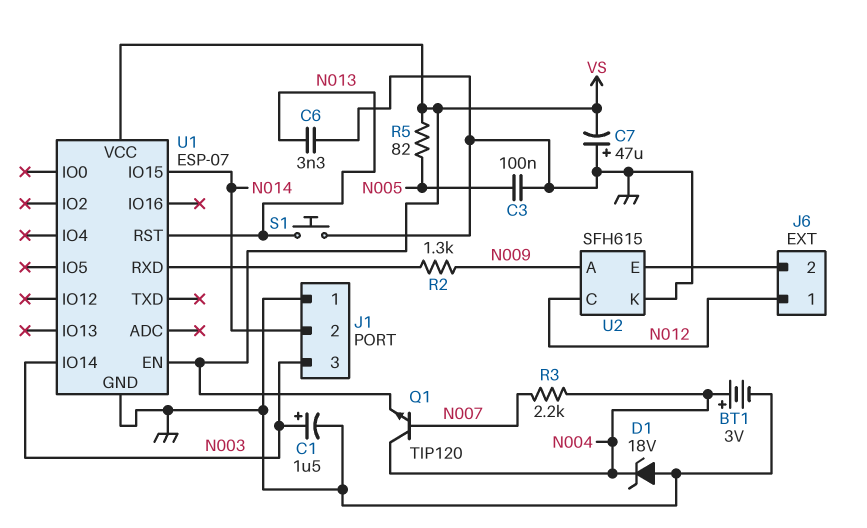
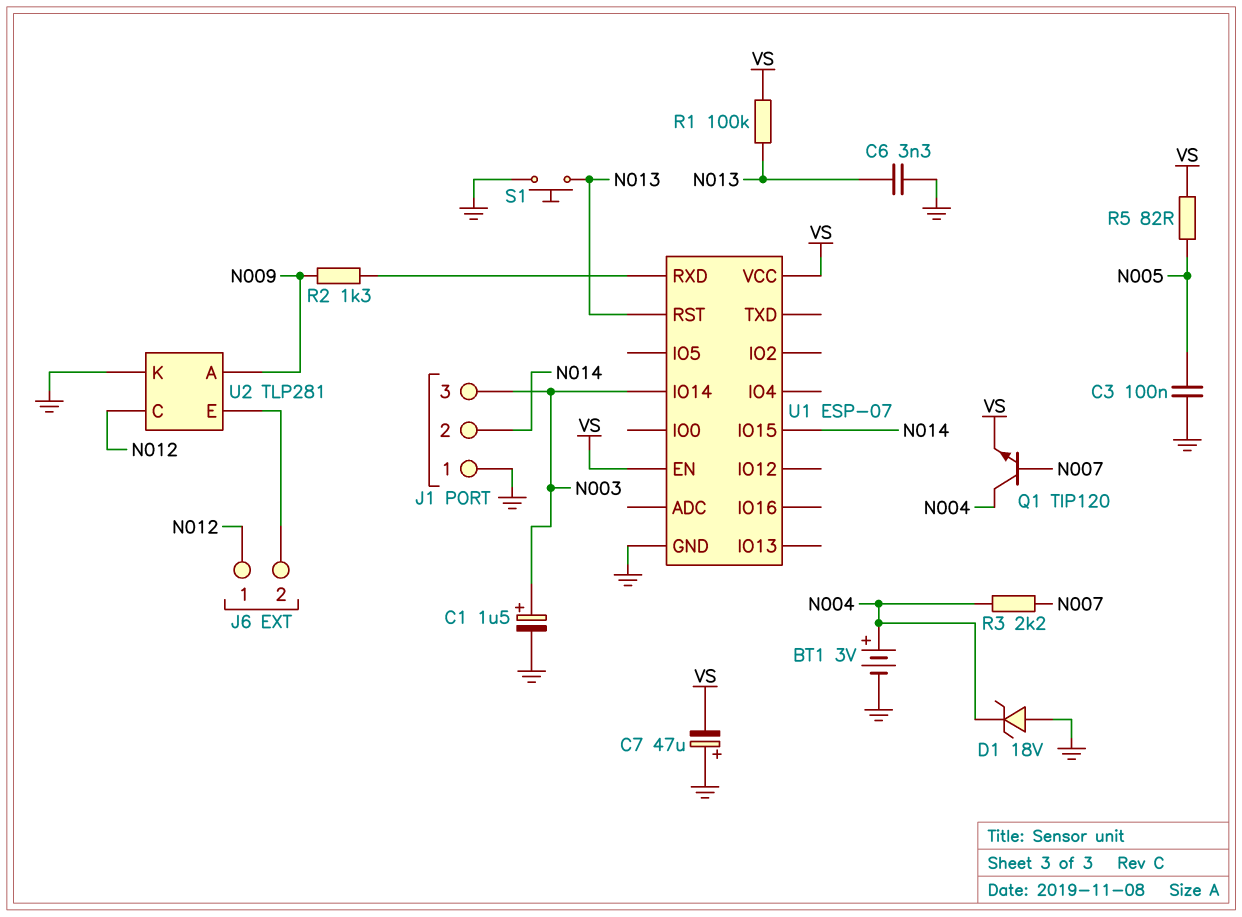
R1: none -> 100k (N013, VS)
U2: SFH615 -> TLP281

